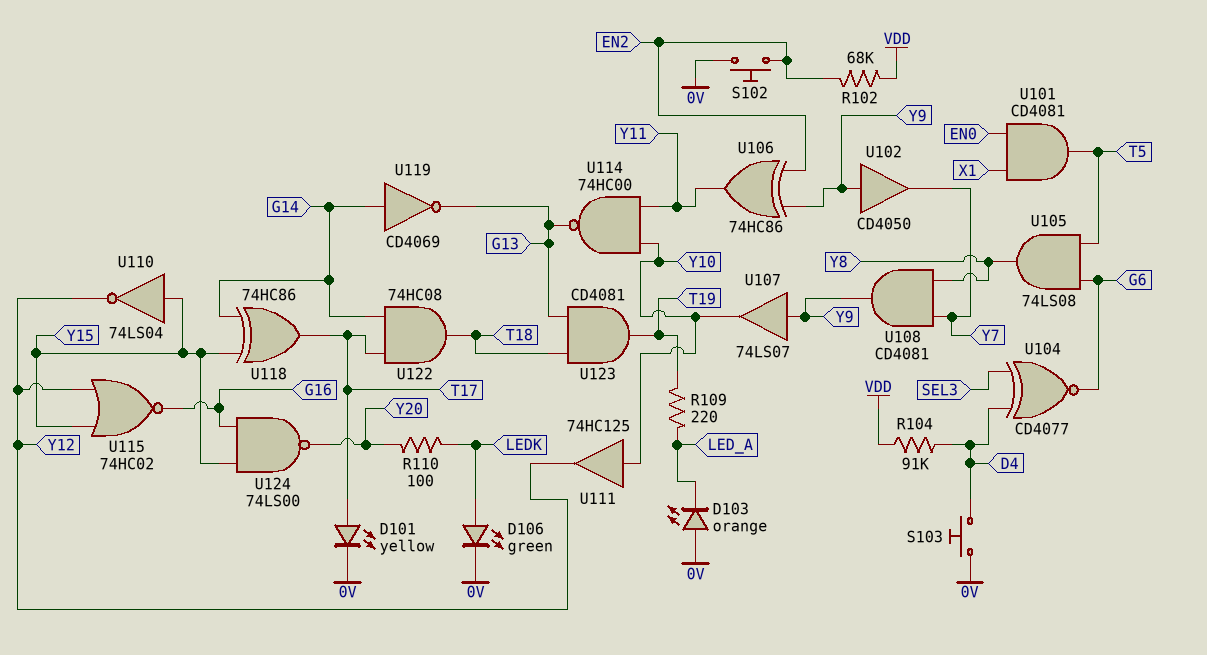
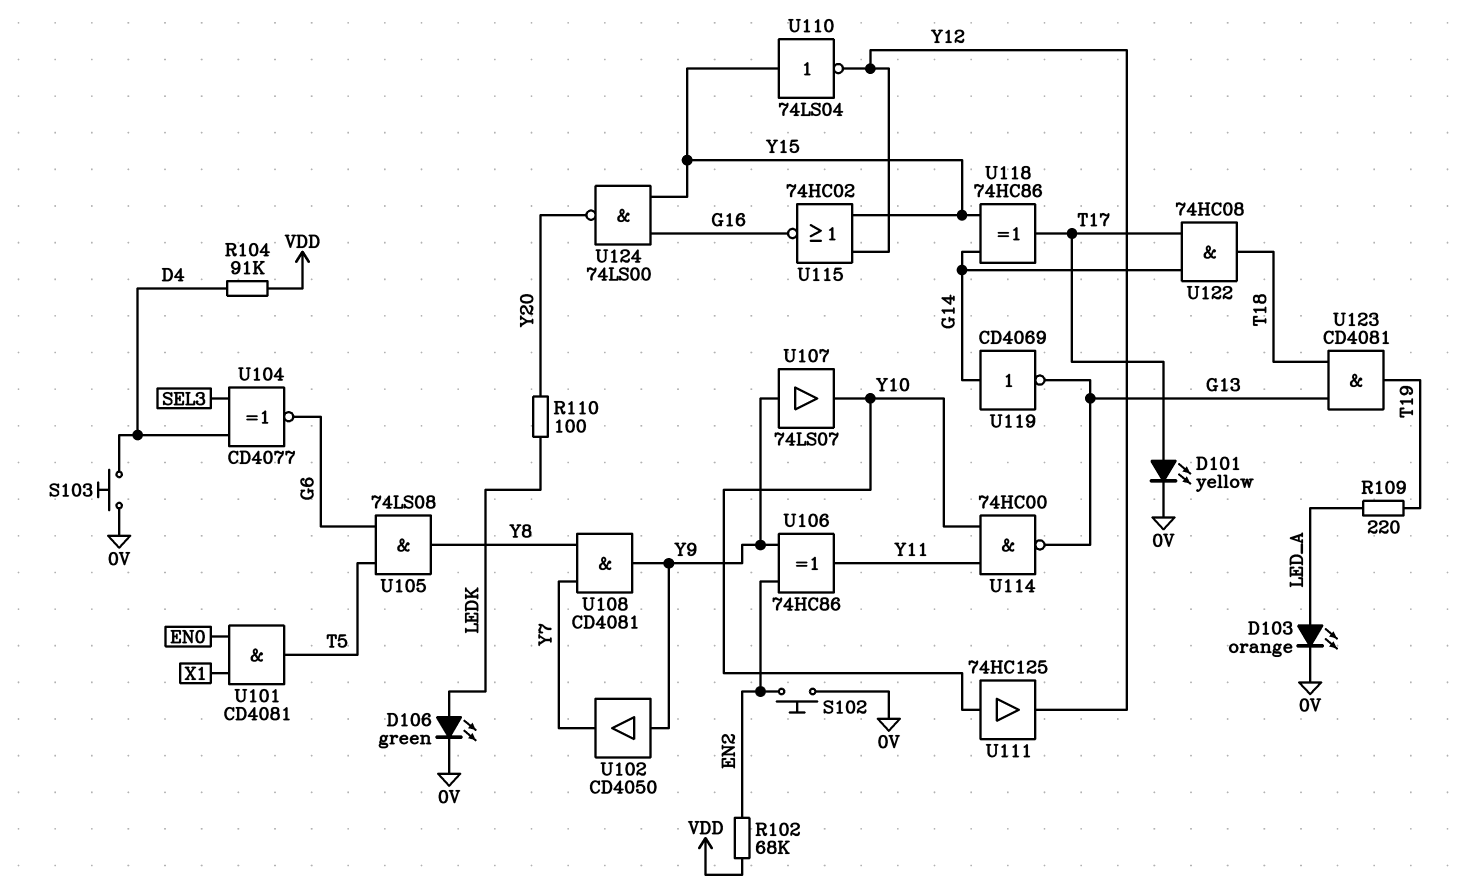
D103: LED orange (A 0V, K LED_A) -> LED orange (A LED_A, K 0V)

